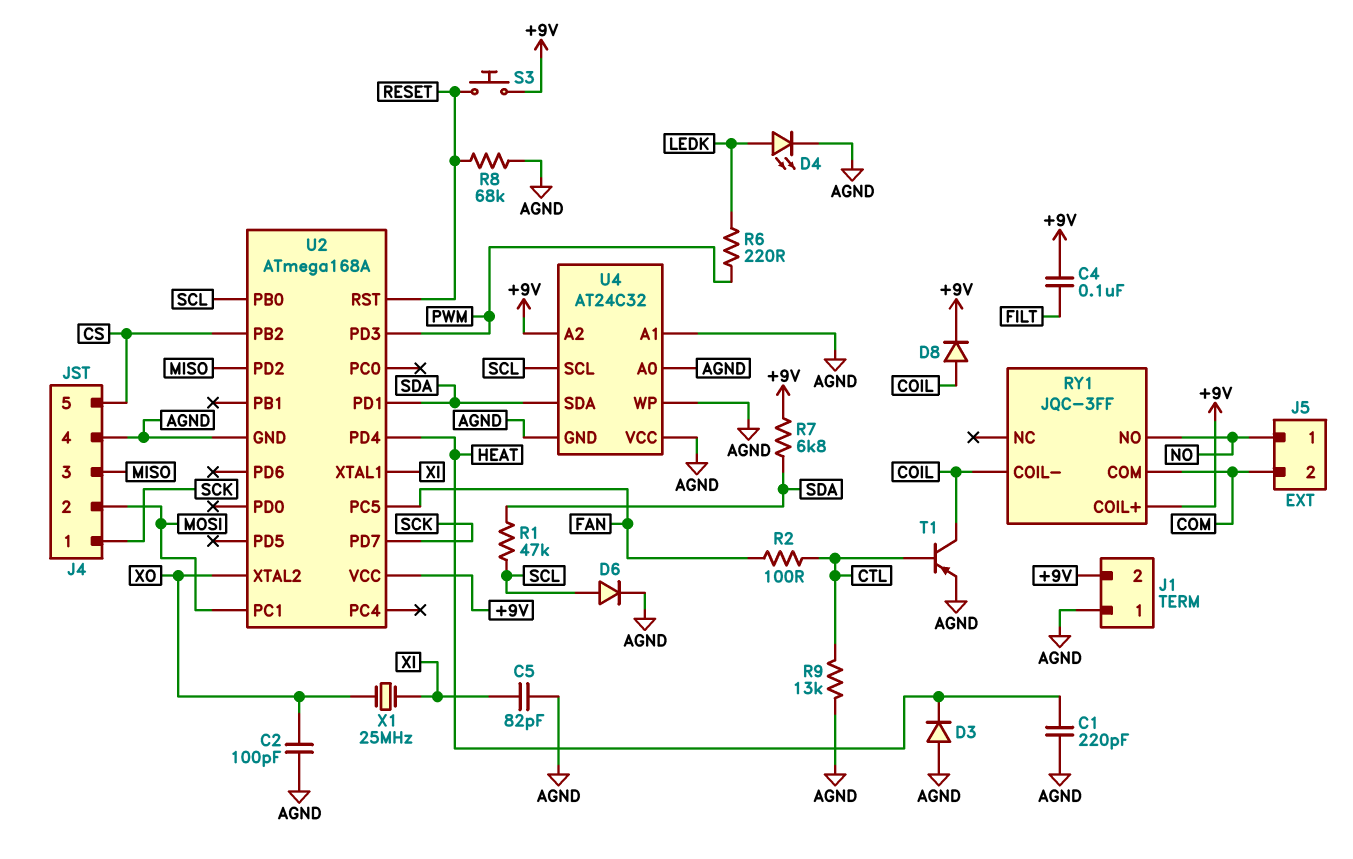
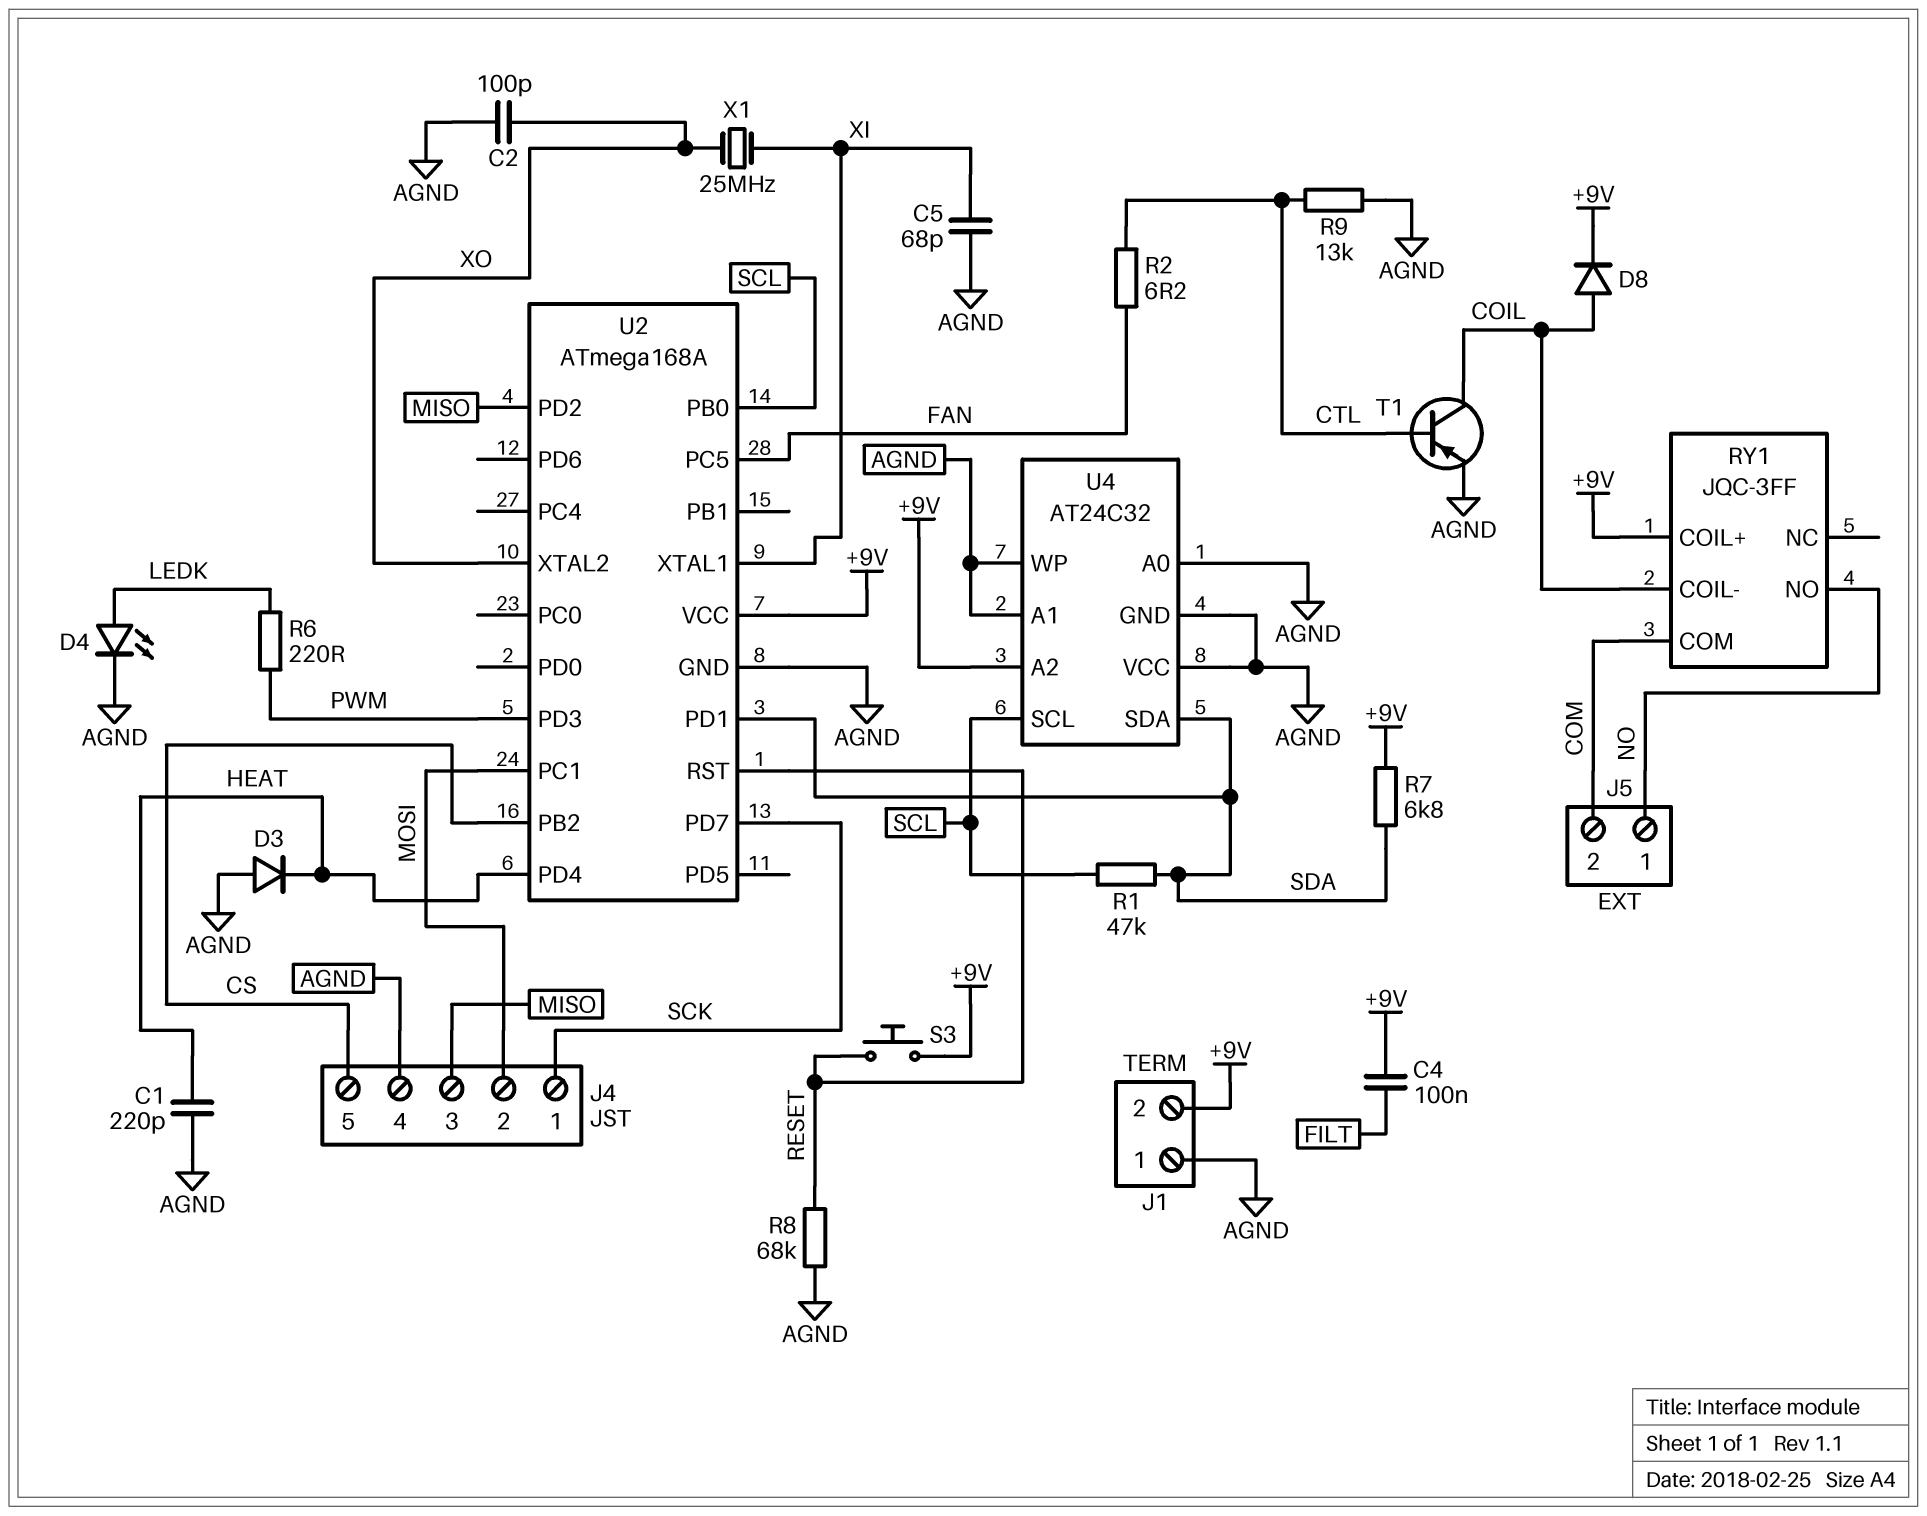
C5: 82pF (AGND, XI) -> 68pF (AGND, XI)
D6: diode (A SCL, K AGND) -> none
R2: 100 (CTL, FAN) -> 6.2 (CTL, FAN)

